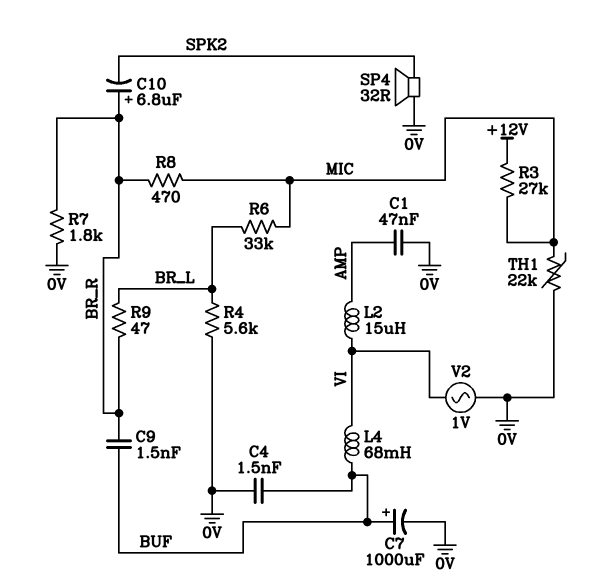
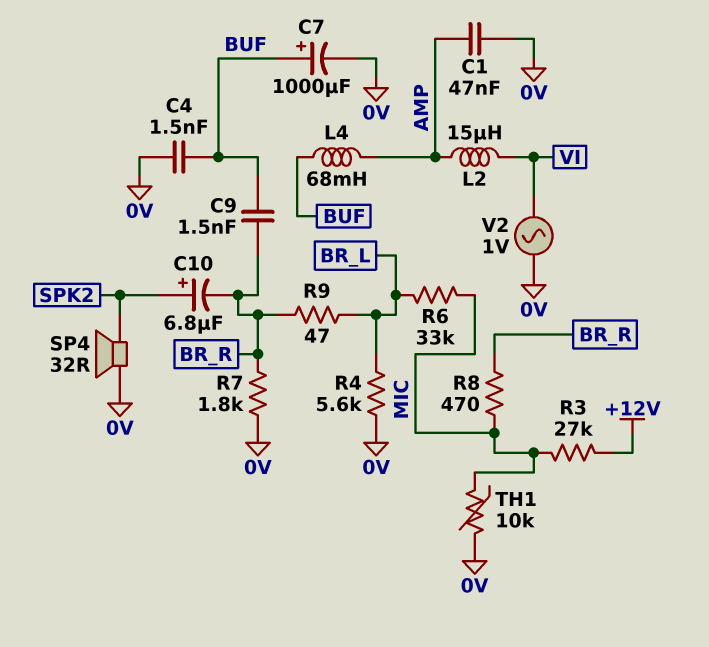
C10: 6.8uF (plus BR_R, minus SPK2) -> 6.8uF (plus SPK2, minus BR_R)
L4: 68mH (BUF, VI) -> 68mH (AMP, BUF)
TH1: 22k (0V, MIC) -> 10k (0V, MIC)

